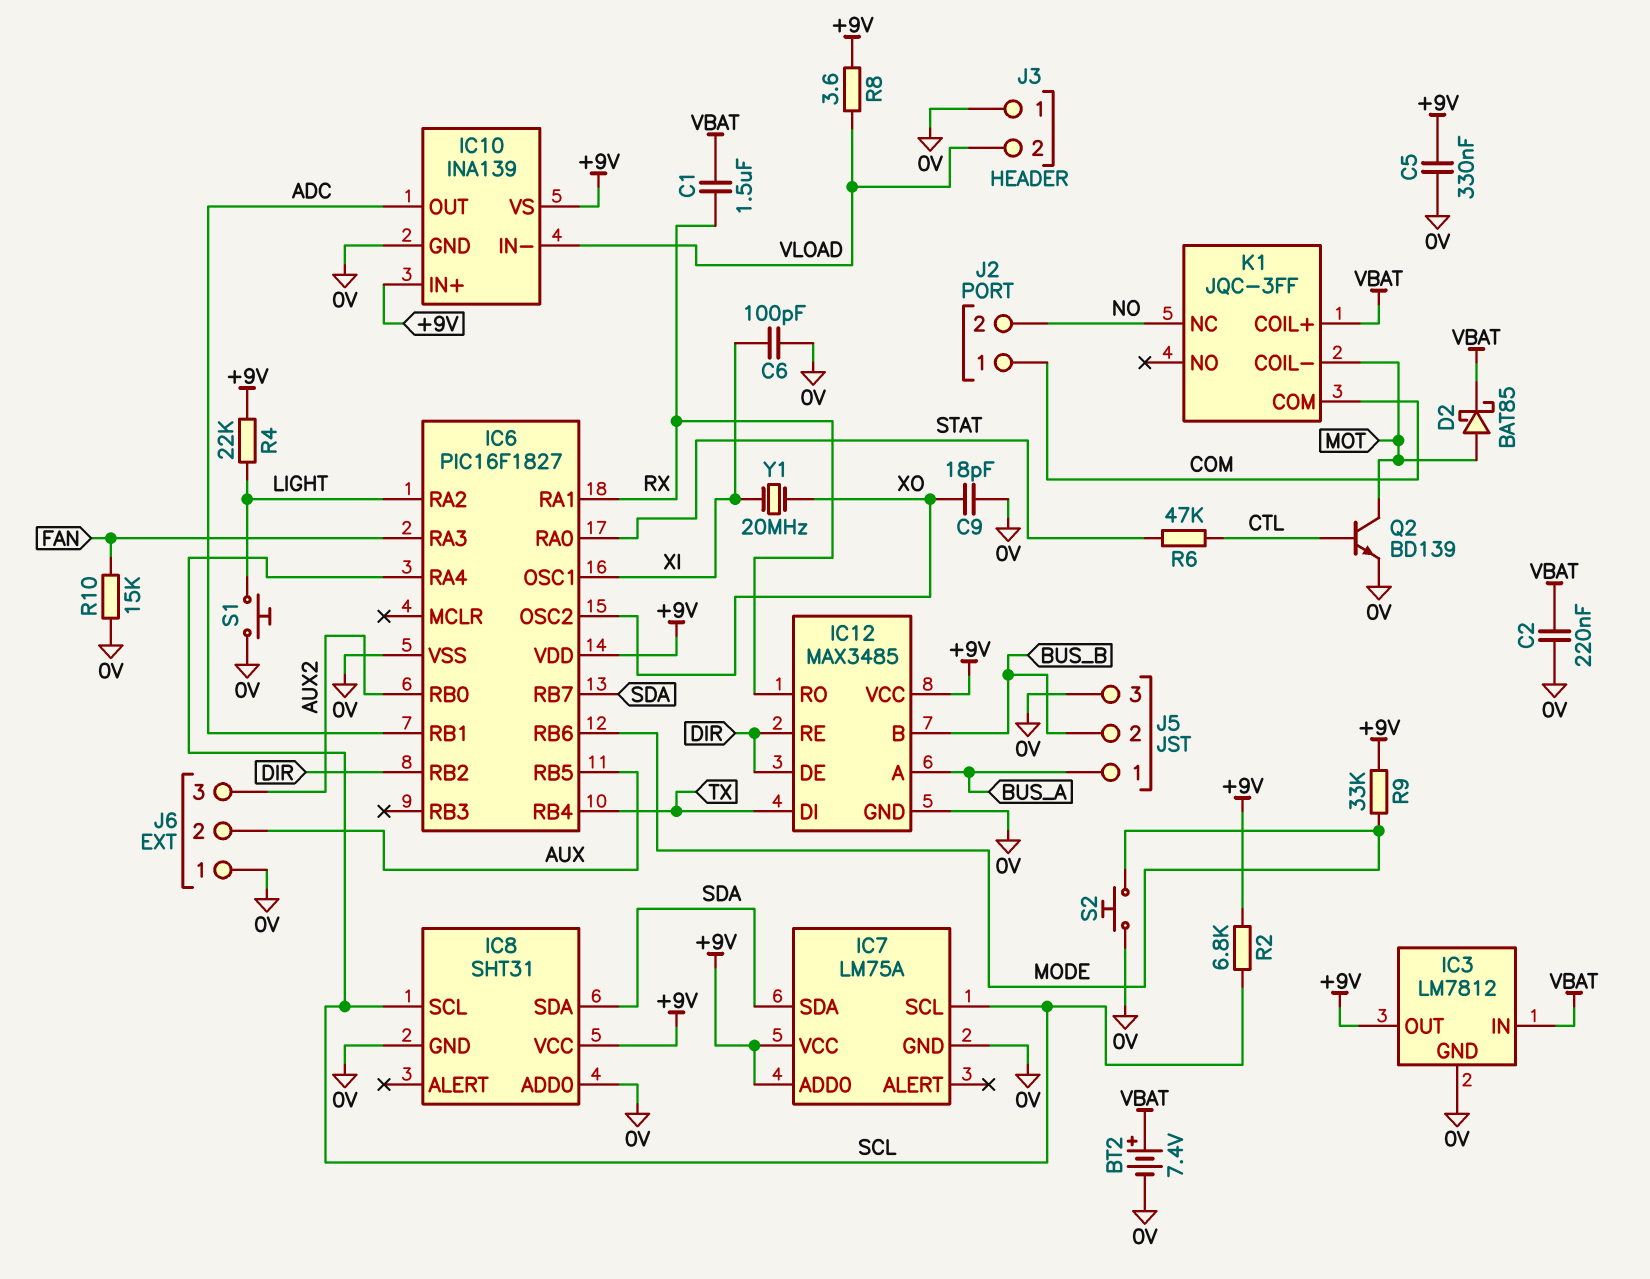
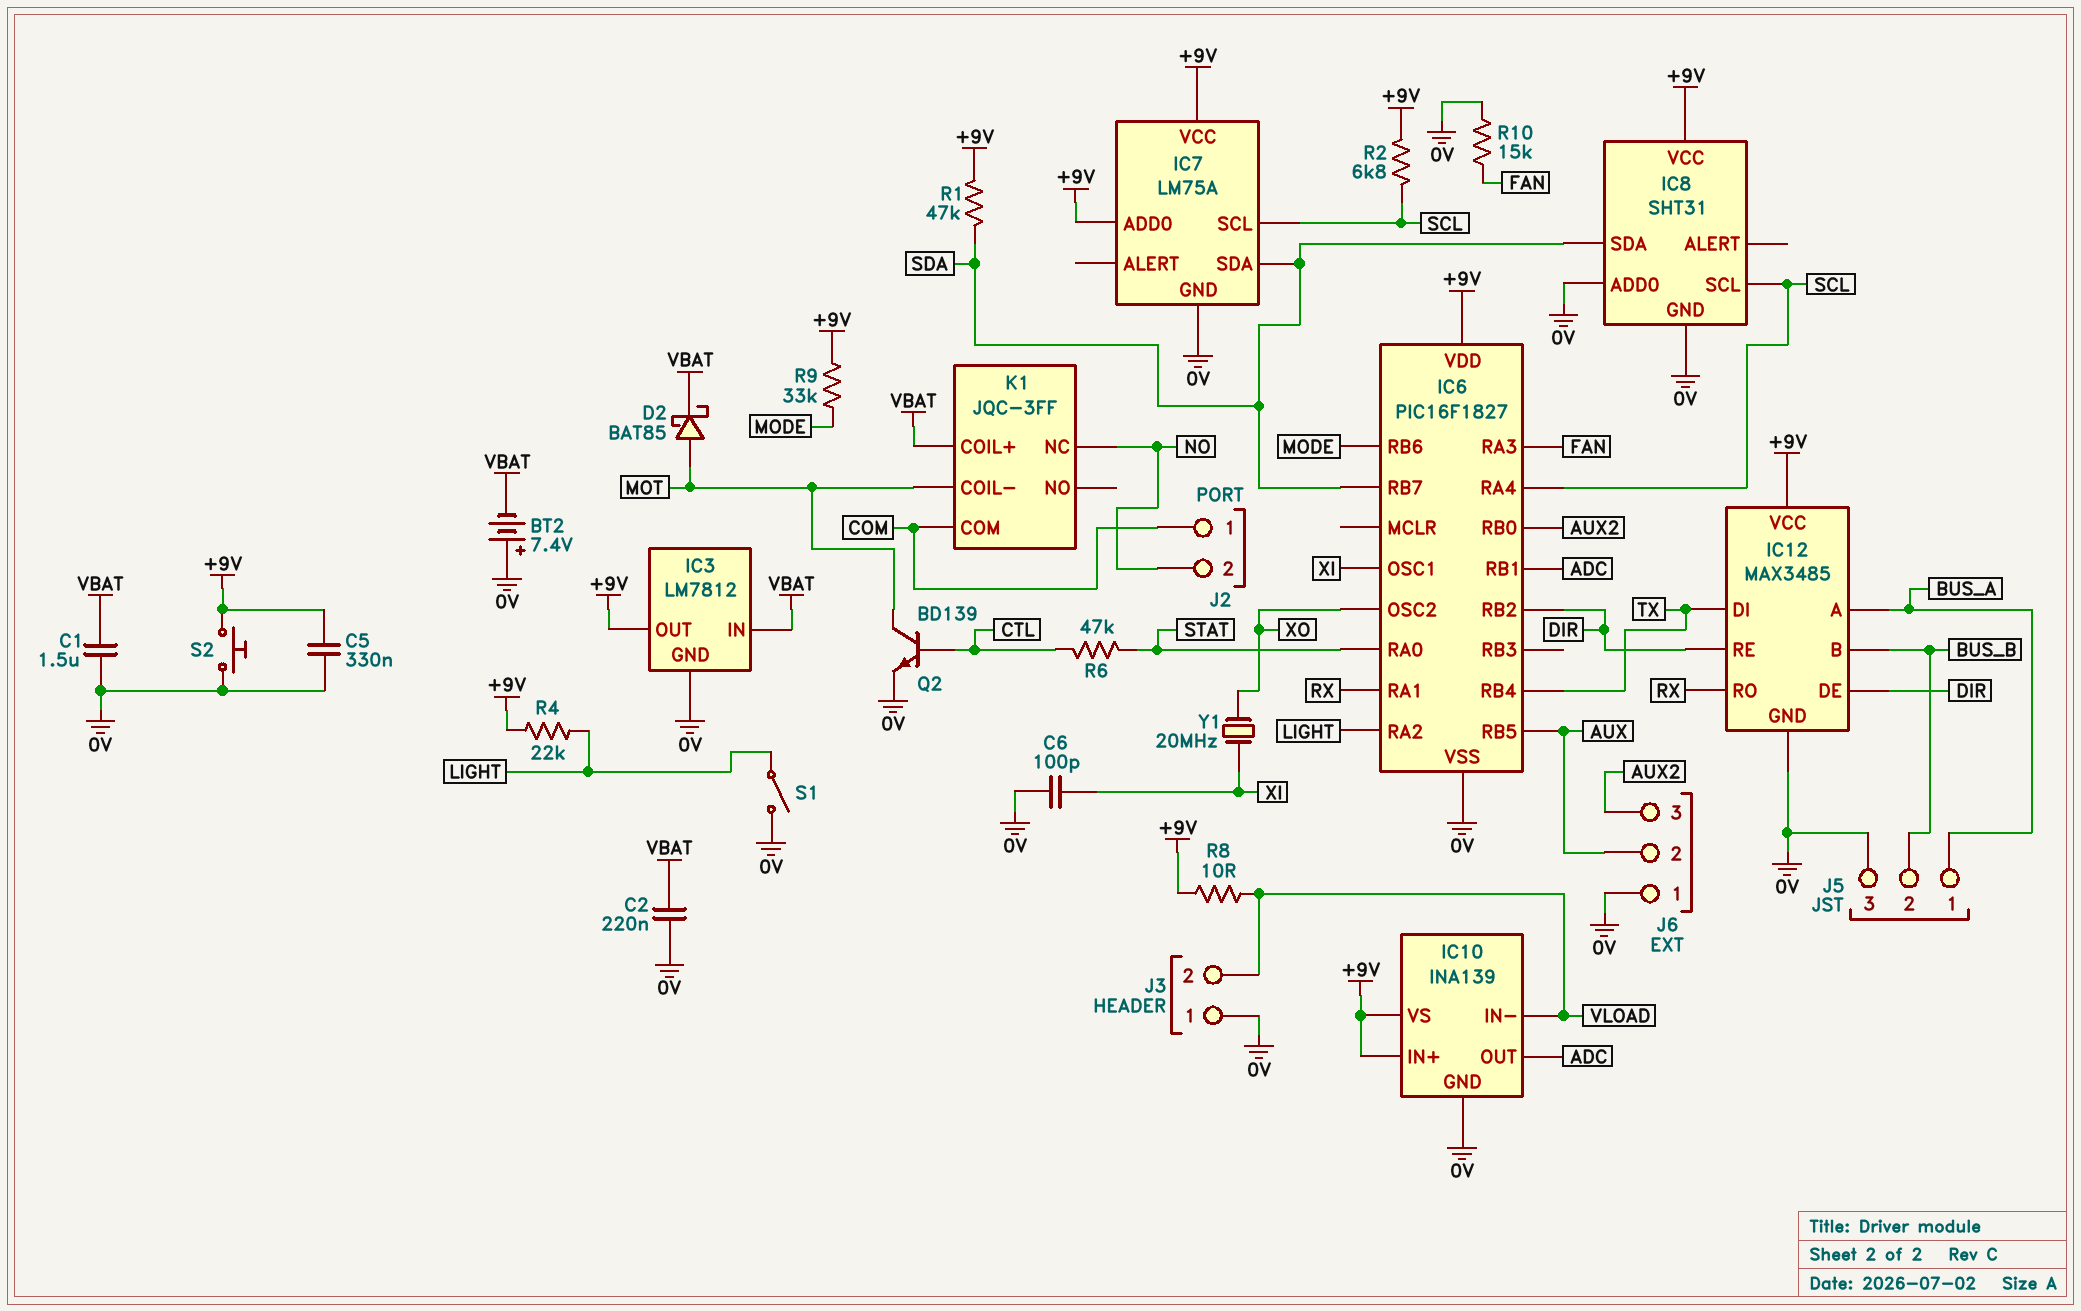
BT2: 7.4V (plus VBAT, minus 0V) -> 7.4V (plus 0V, minus VBAT)
C1: 1.5uF (RX, VBAT) -> 1.5uF (0V, VBAT)
C9: 18pF (0V, XO) -> none
R1: none -> 47k (+9V, SDA)
R8: 3.6 (+9V, VLOAD) -> 10 (+9V, VLOAD)
S1: button (0V, LIGHT) -> switch (0V, LIGHT)
S2: button (0V, MODE) -> button (+9V, 0V)

